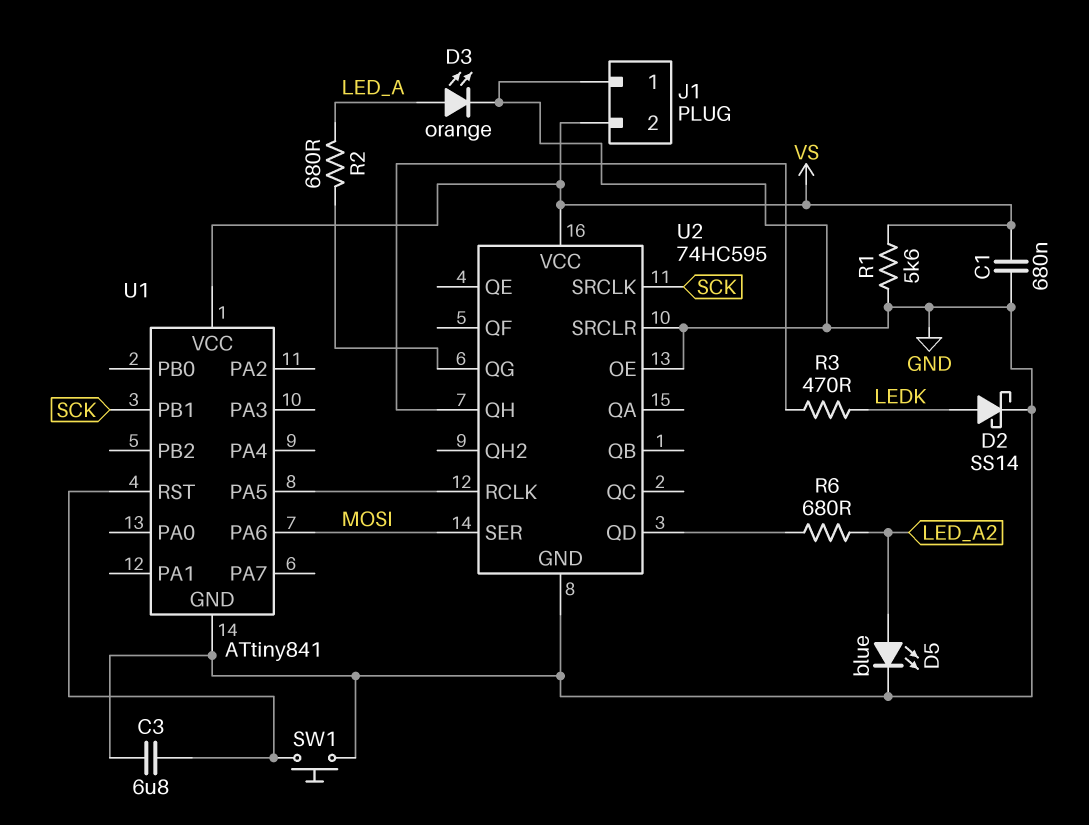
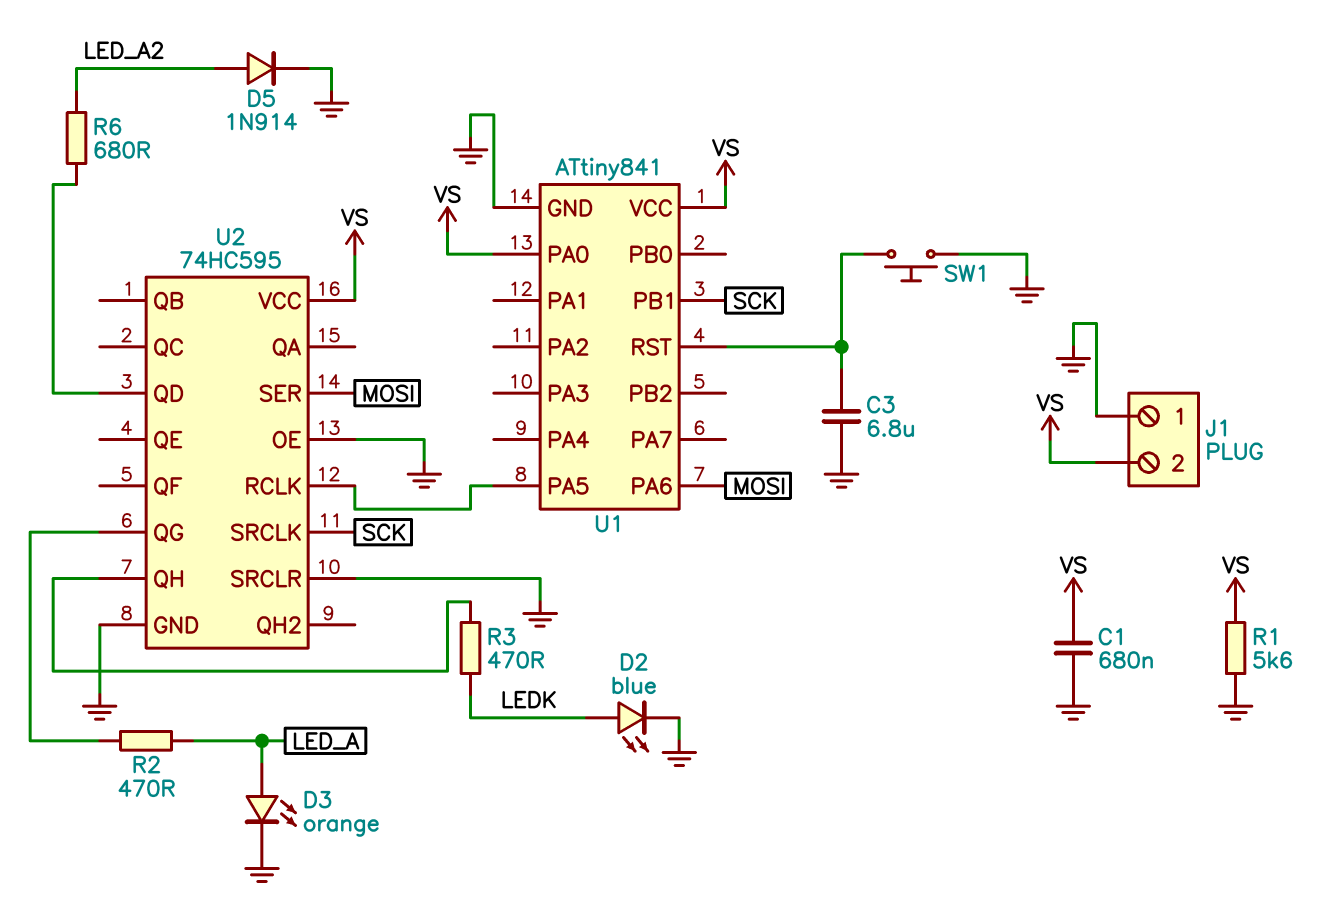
D2: schottky SS14 (A LEDK, K GND) -> LED blue (A LEDK, K GND)
D5: LED blue (A LED_A2, K GND) -> diode 1N914 (A LED_A2, K GND)
R2: 680 (LED_A, U2/QG) -> 470 (LED_A, U2/QG)
U1 pin PA0: none -> VS

